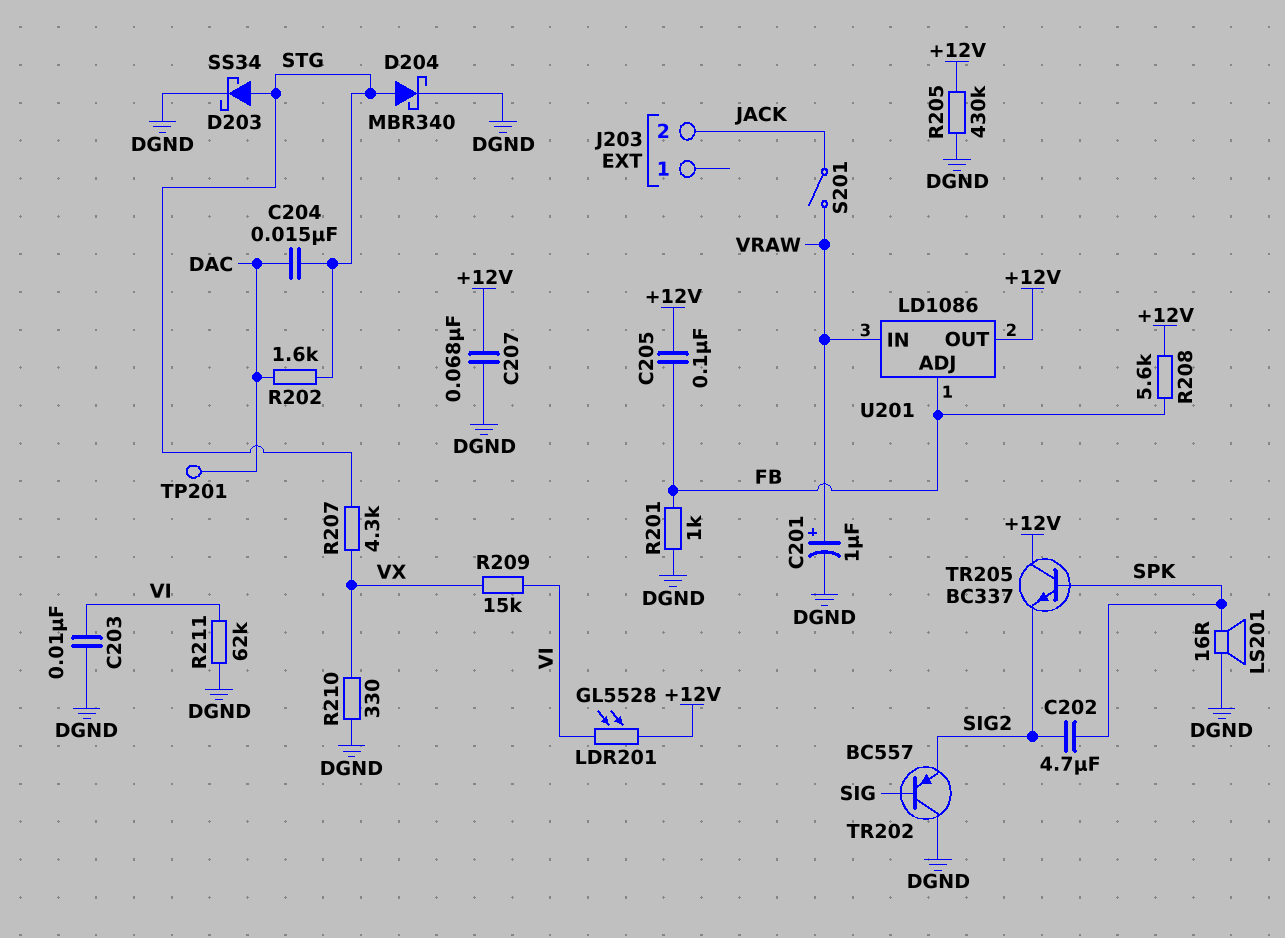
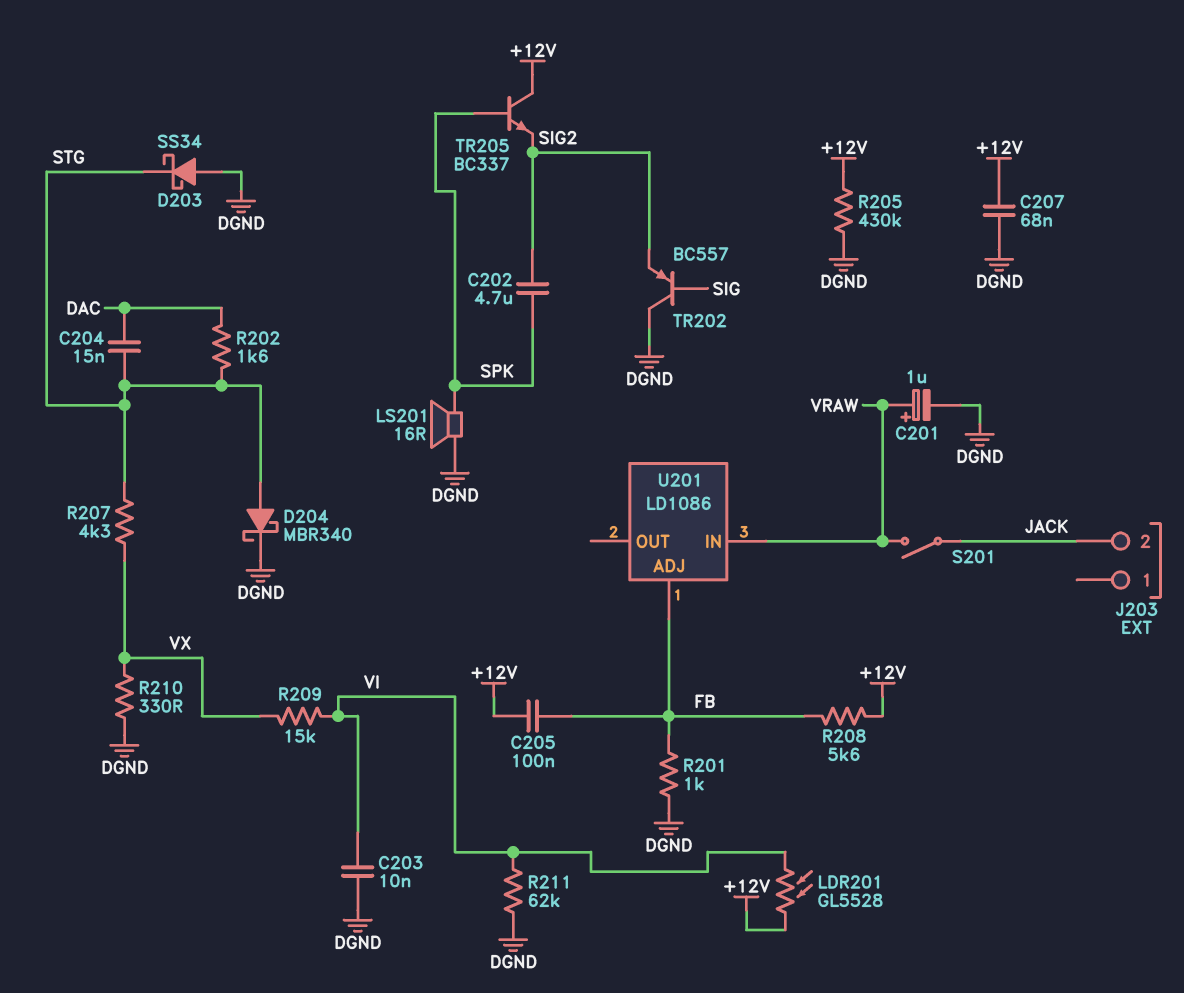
D203: schottky SS34 (A STG, K DGND) -> schottky SS34 (A DGND, K STG)
TP201: test point (DAC) -> none
U201 pin OUT: +12V -> none

